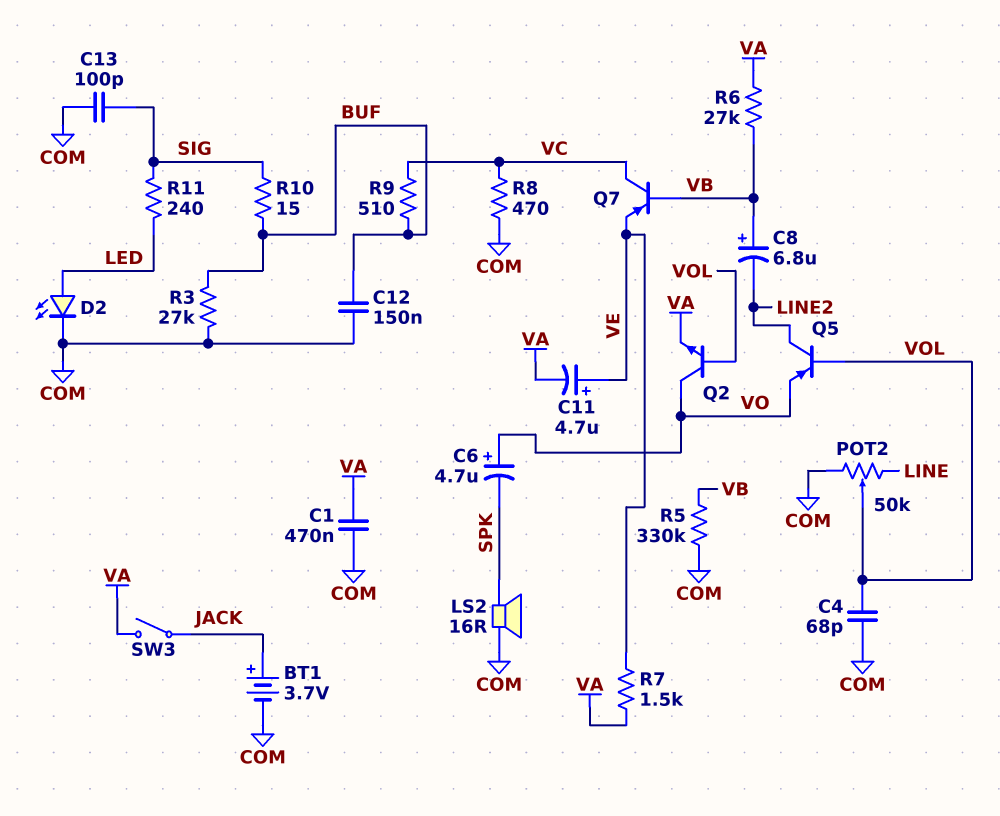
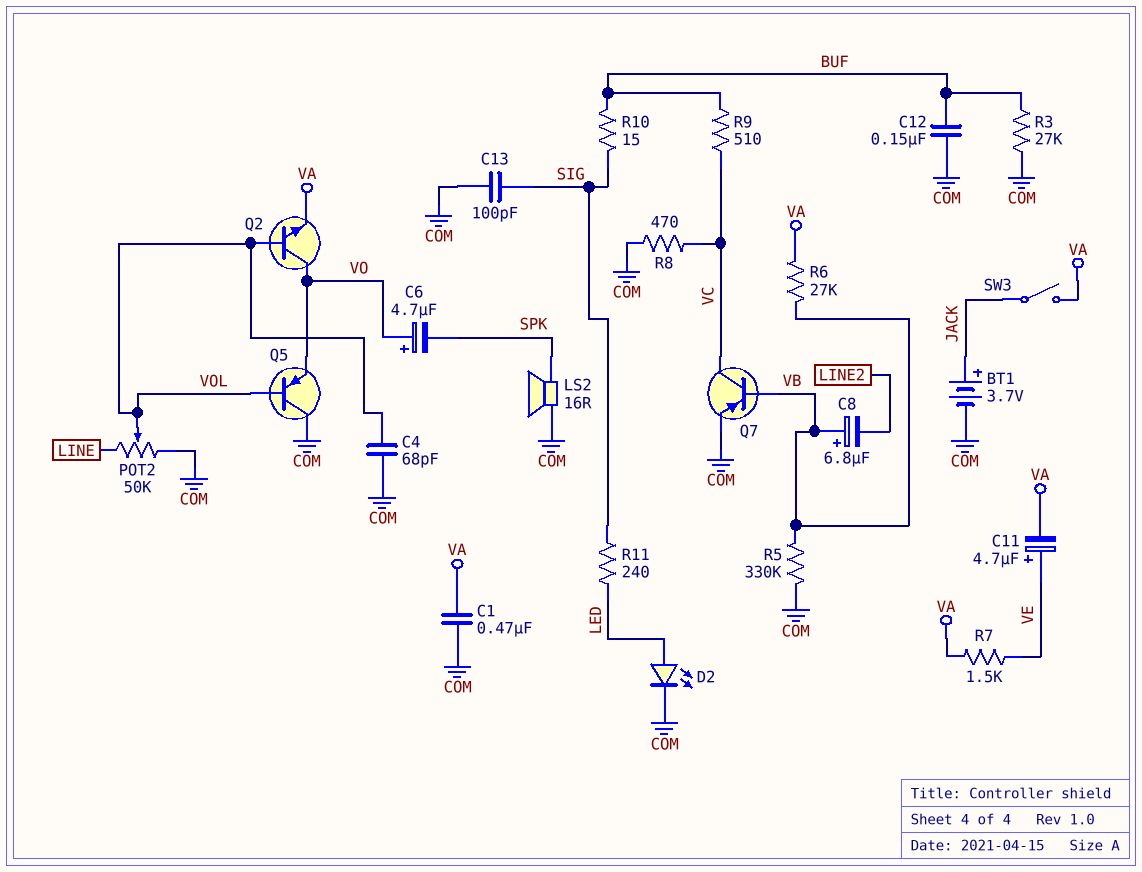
Q5: PNP (B VOL, C LINE2, E VO) -> PNP (B VOL, C COM, E VO)
Q7: PNP (B VB, C VC, E VE) -> PNP (B VB, C VC, E COM)

